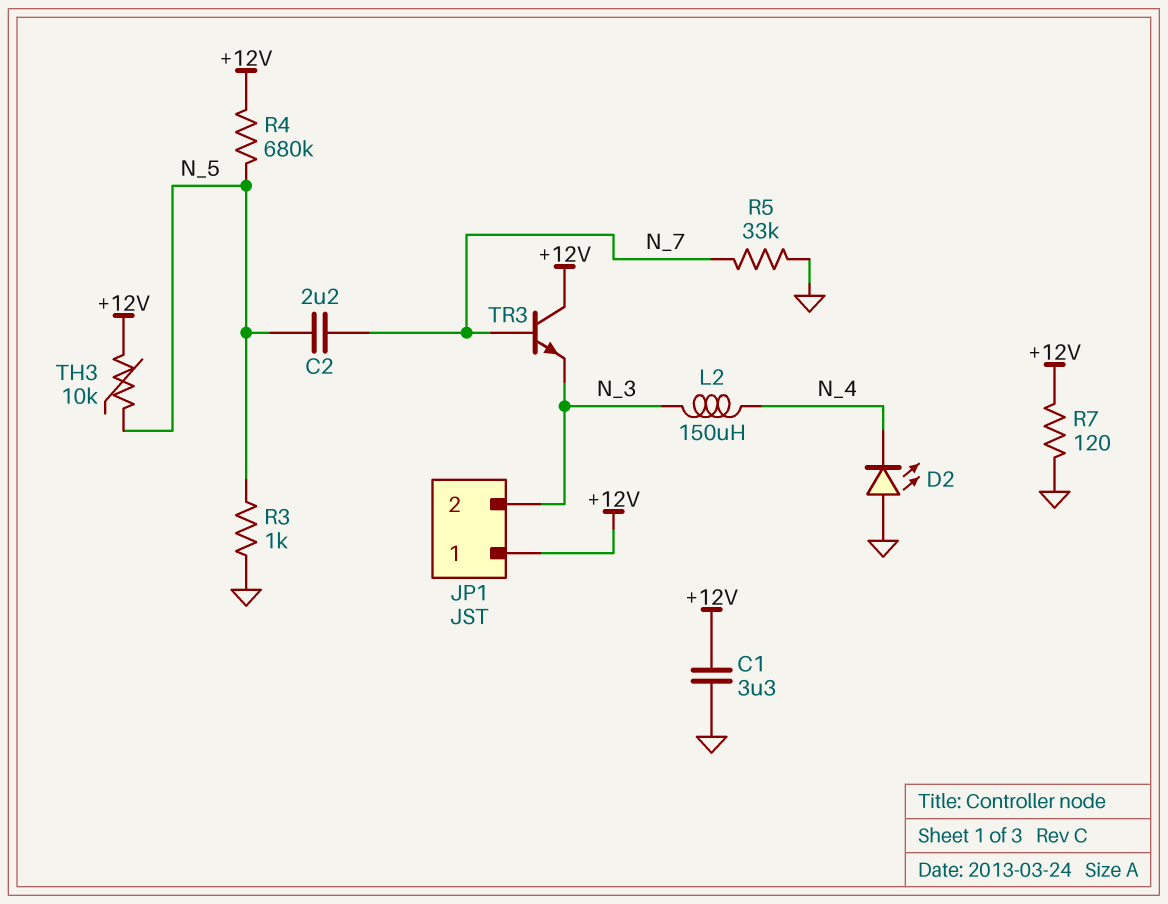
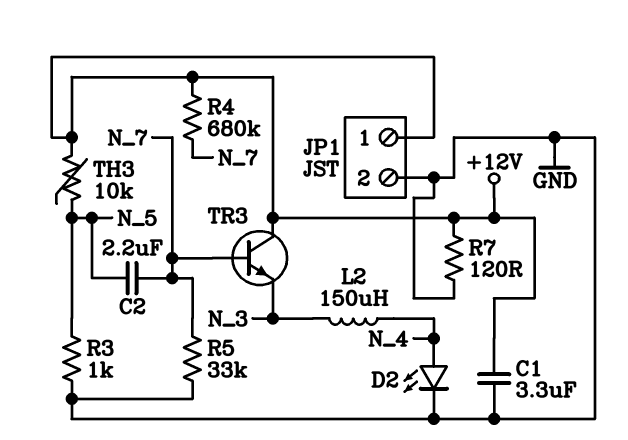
D2: LED (A GND, K N_4) -> LED (A N_4, K GND)
JP1 pin 2: N_3 -> GND
R4: 680k (+12V, N_5) -> 680k (+12V, N_7)

